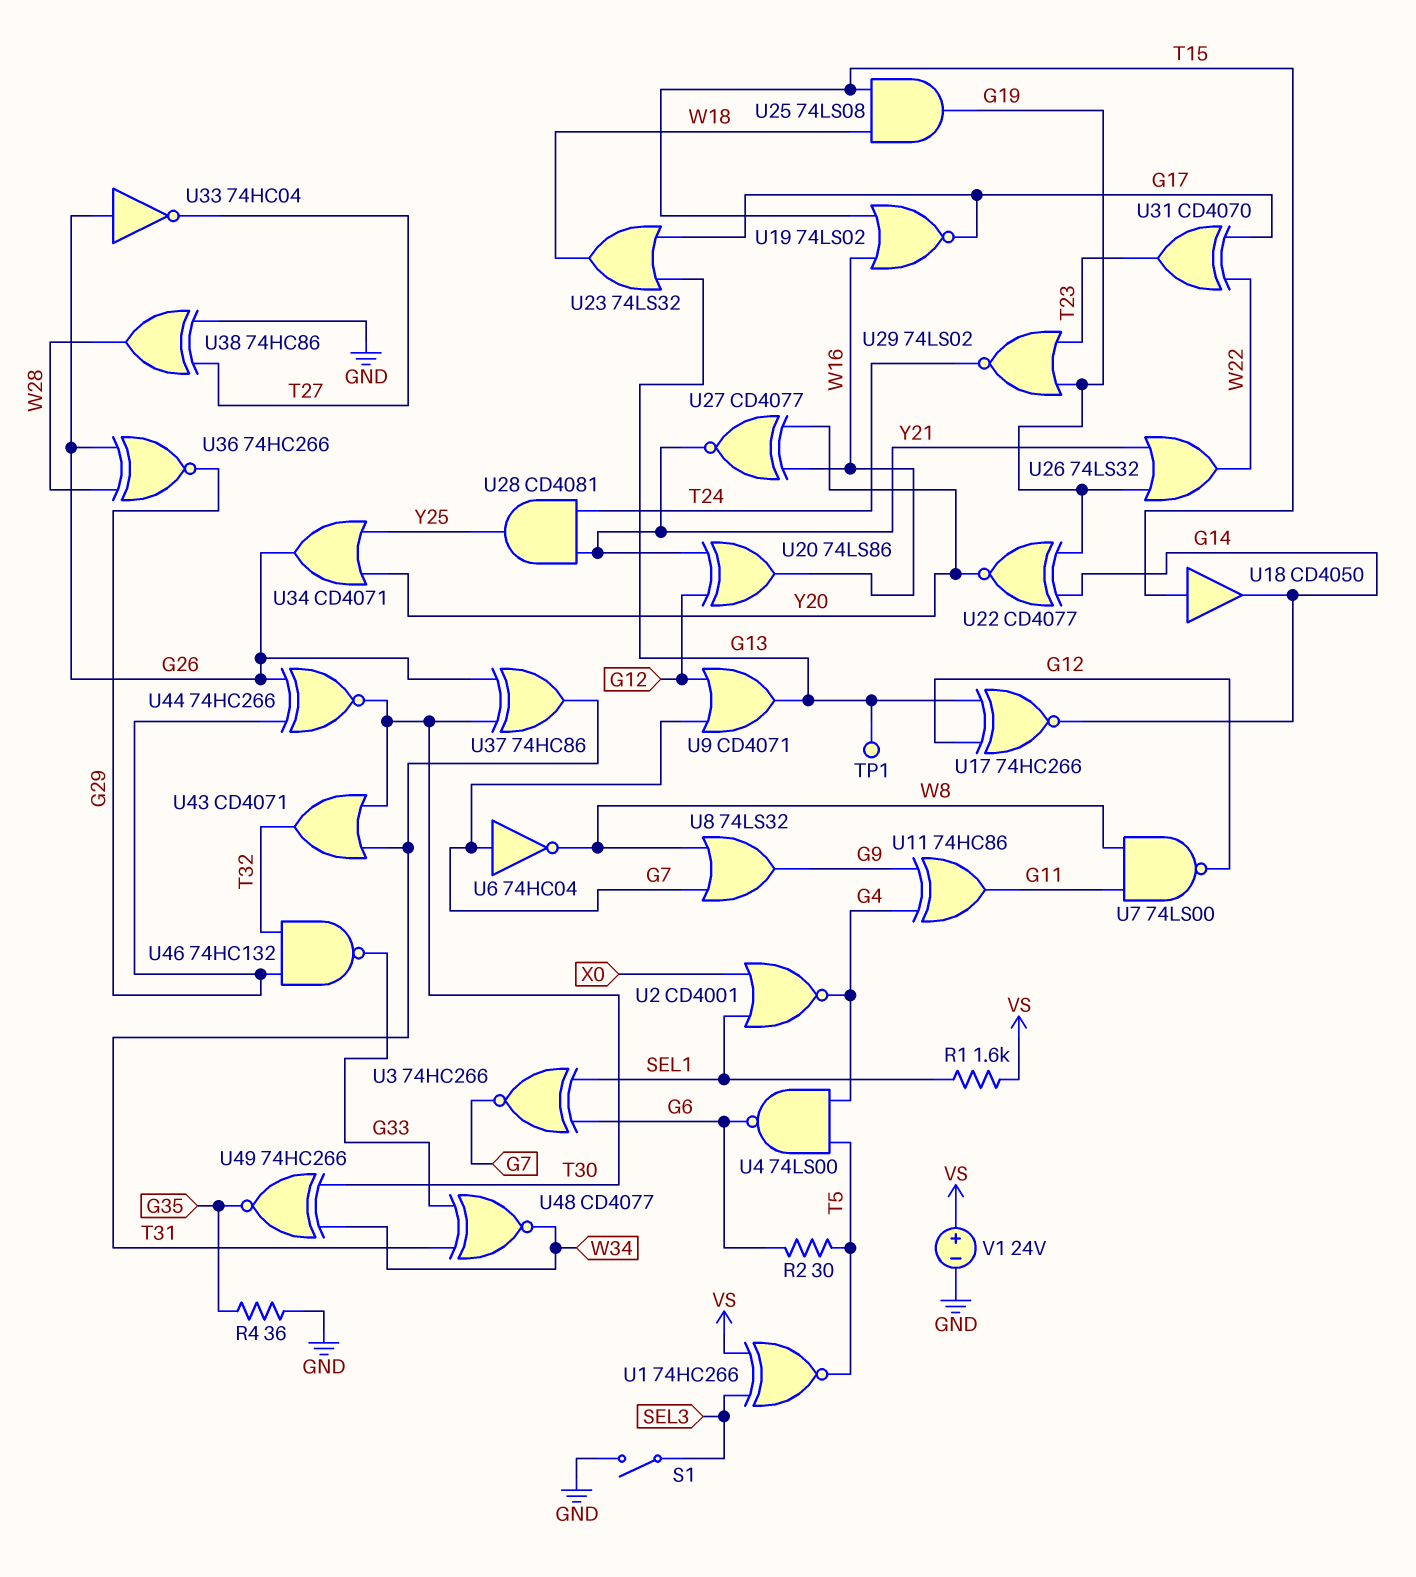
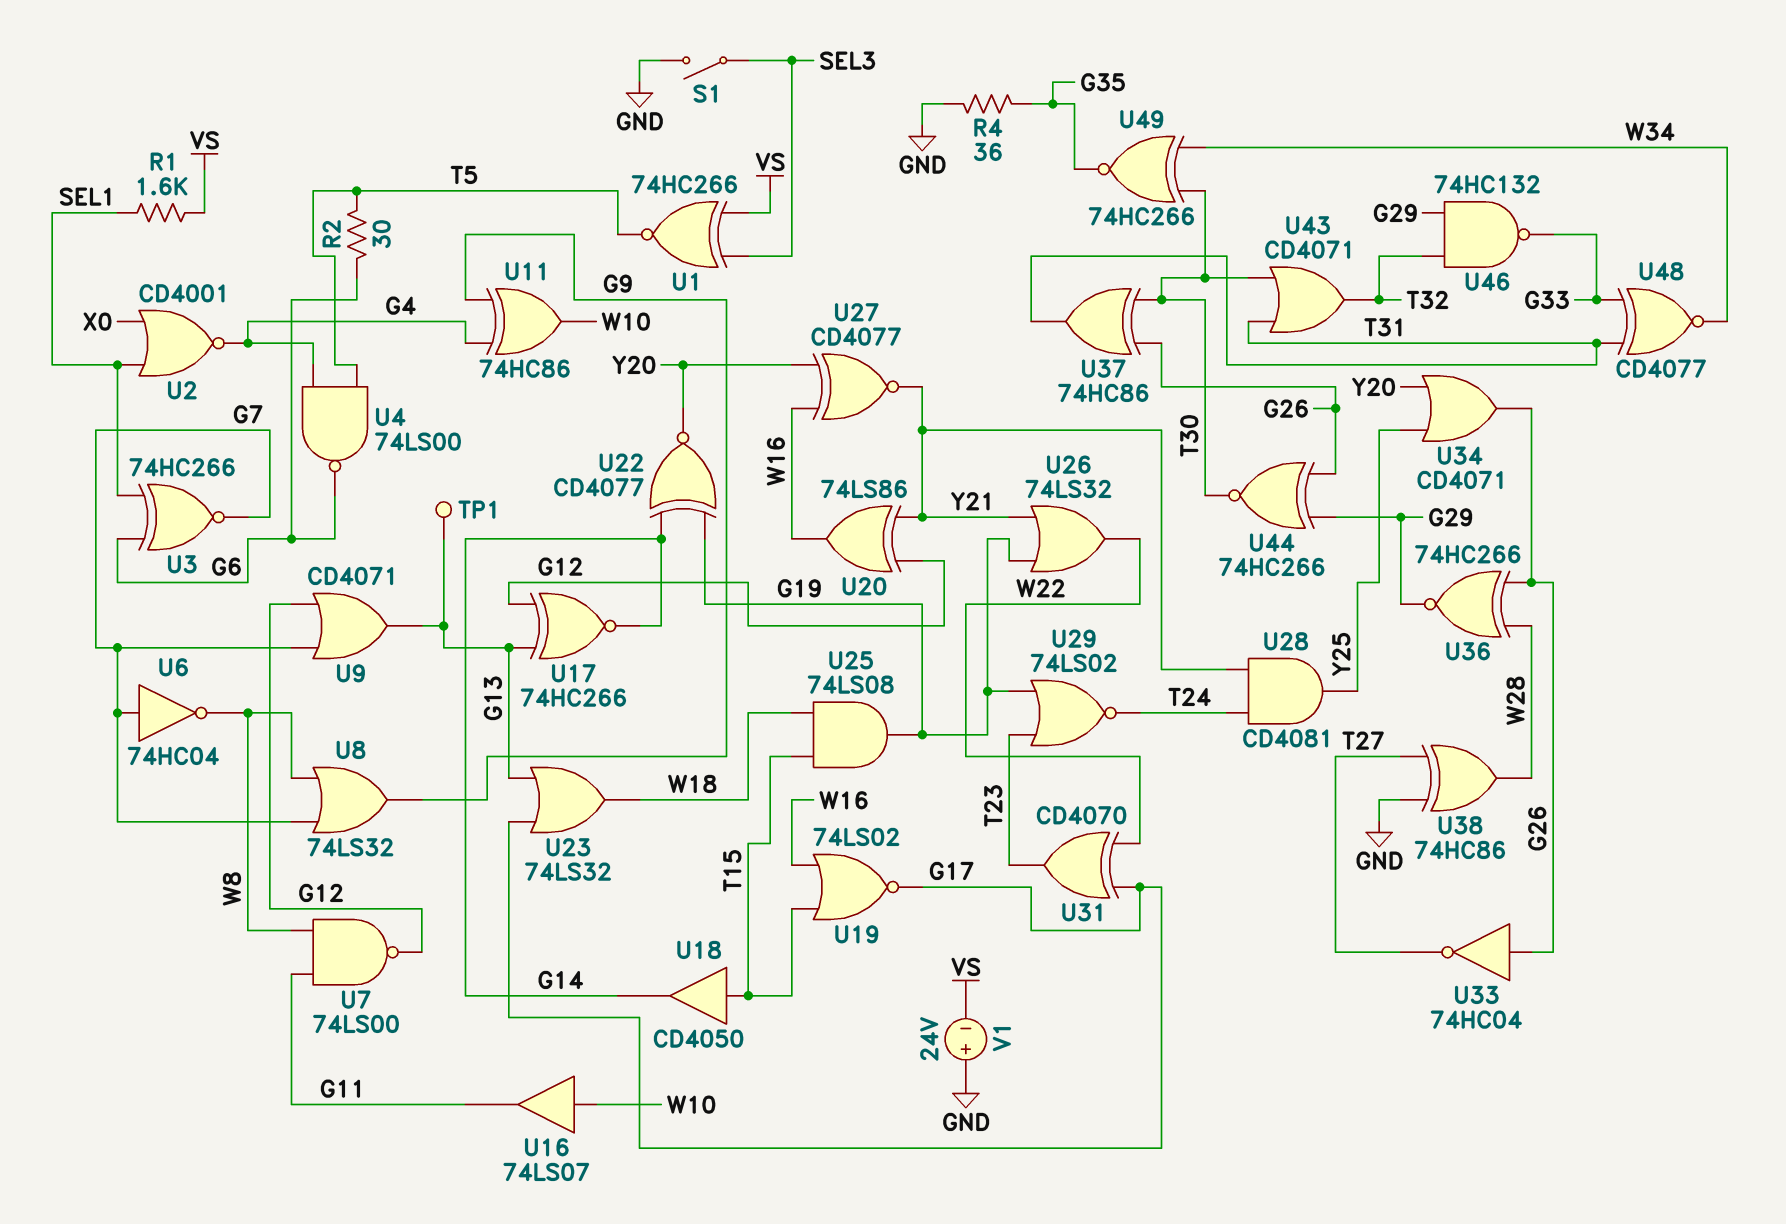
U11: XOR 74HC86 (in G4, in G9, out G11) -> XOR 74HC86 (in G4, in G9, out W10)
U16: none -> buffer 74LS07 (in W10, out G11)
V1: 24V (plus VS, minus GND) -> 24V (plus GND, minus VS)

